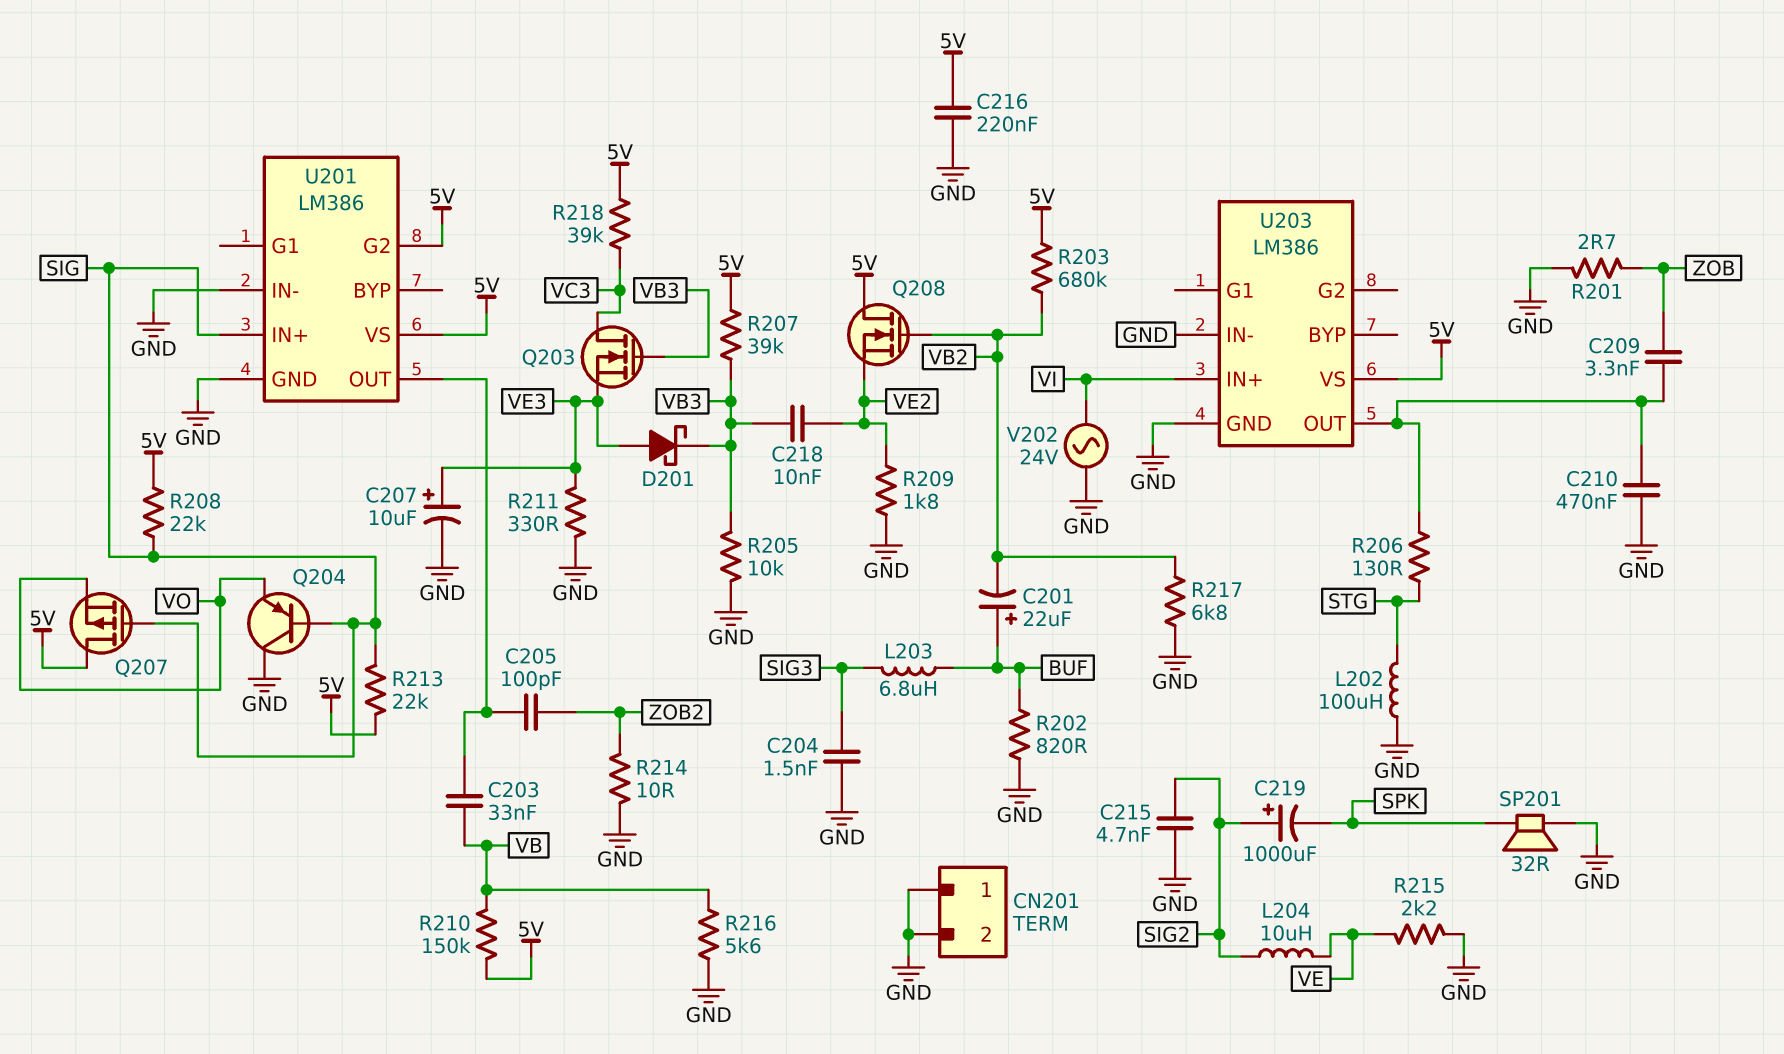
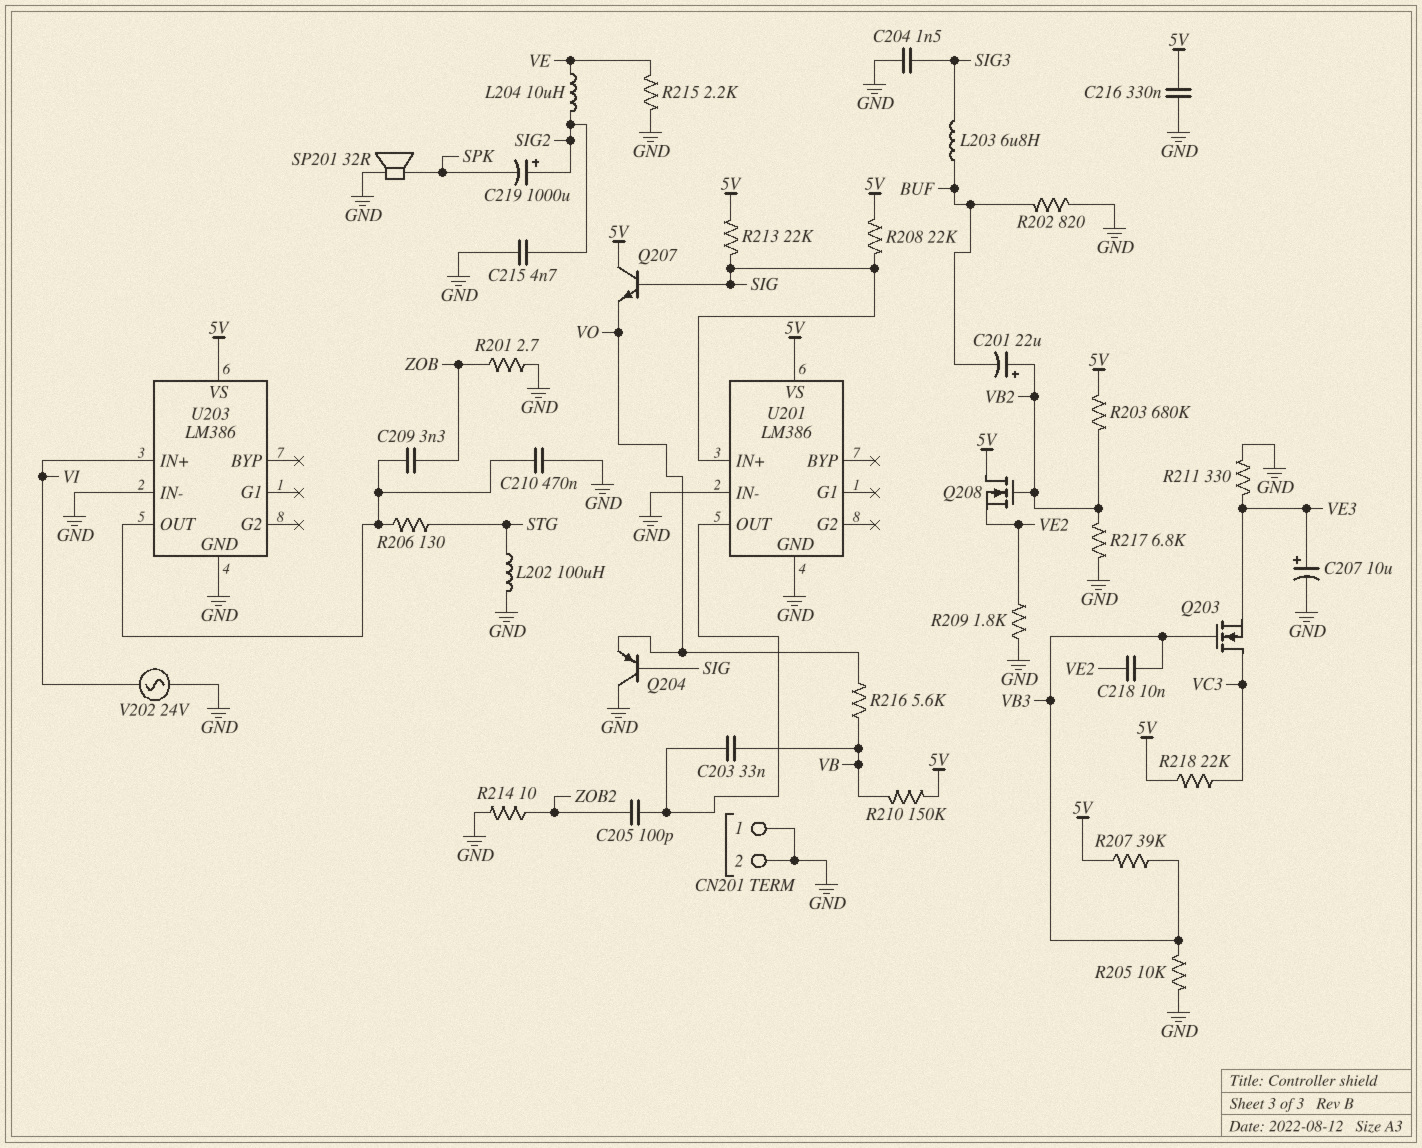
C201: 22uF (plus BUF, minus VB2) -> 22uF (plus VB2, minus BUF)
C216: 220nF (5V, GND) -> 330nF (5V, GND)
D201: schottky (A VE3, K VB3) -> none
Q207: PMOS (G SIG, D 5V, S VO) -> NPN (B SIG, C 5V, E VO)
R216: 5.6k (GND, VB) -> 5.6k (VB, VO)
R218: 39k (5V, VC3) -> 22k (5V, VC3)
U201 pin G2: 5V -> none

